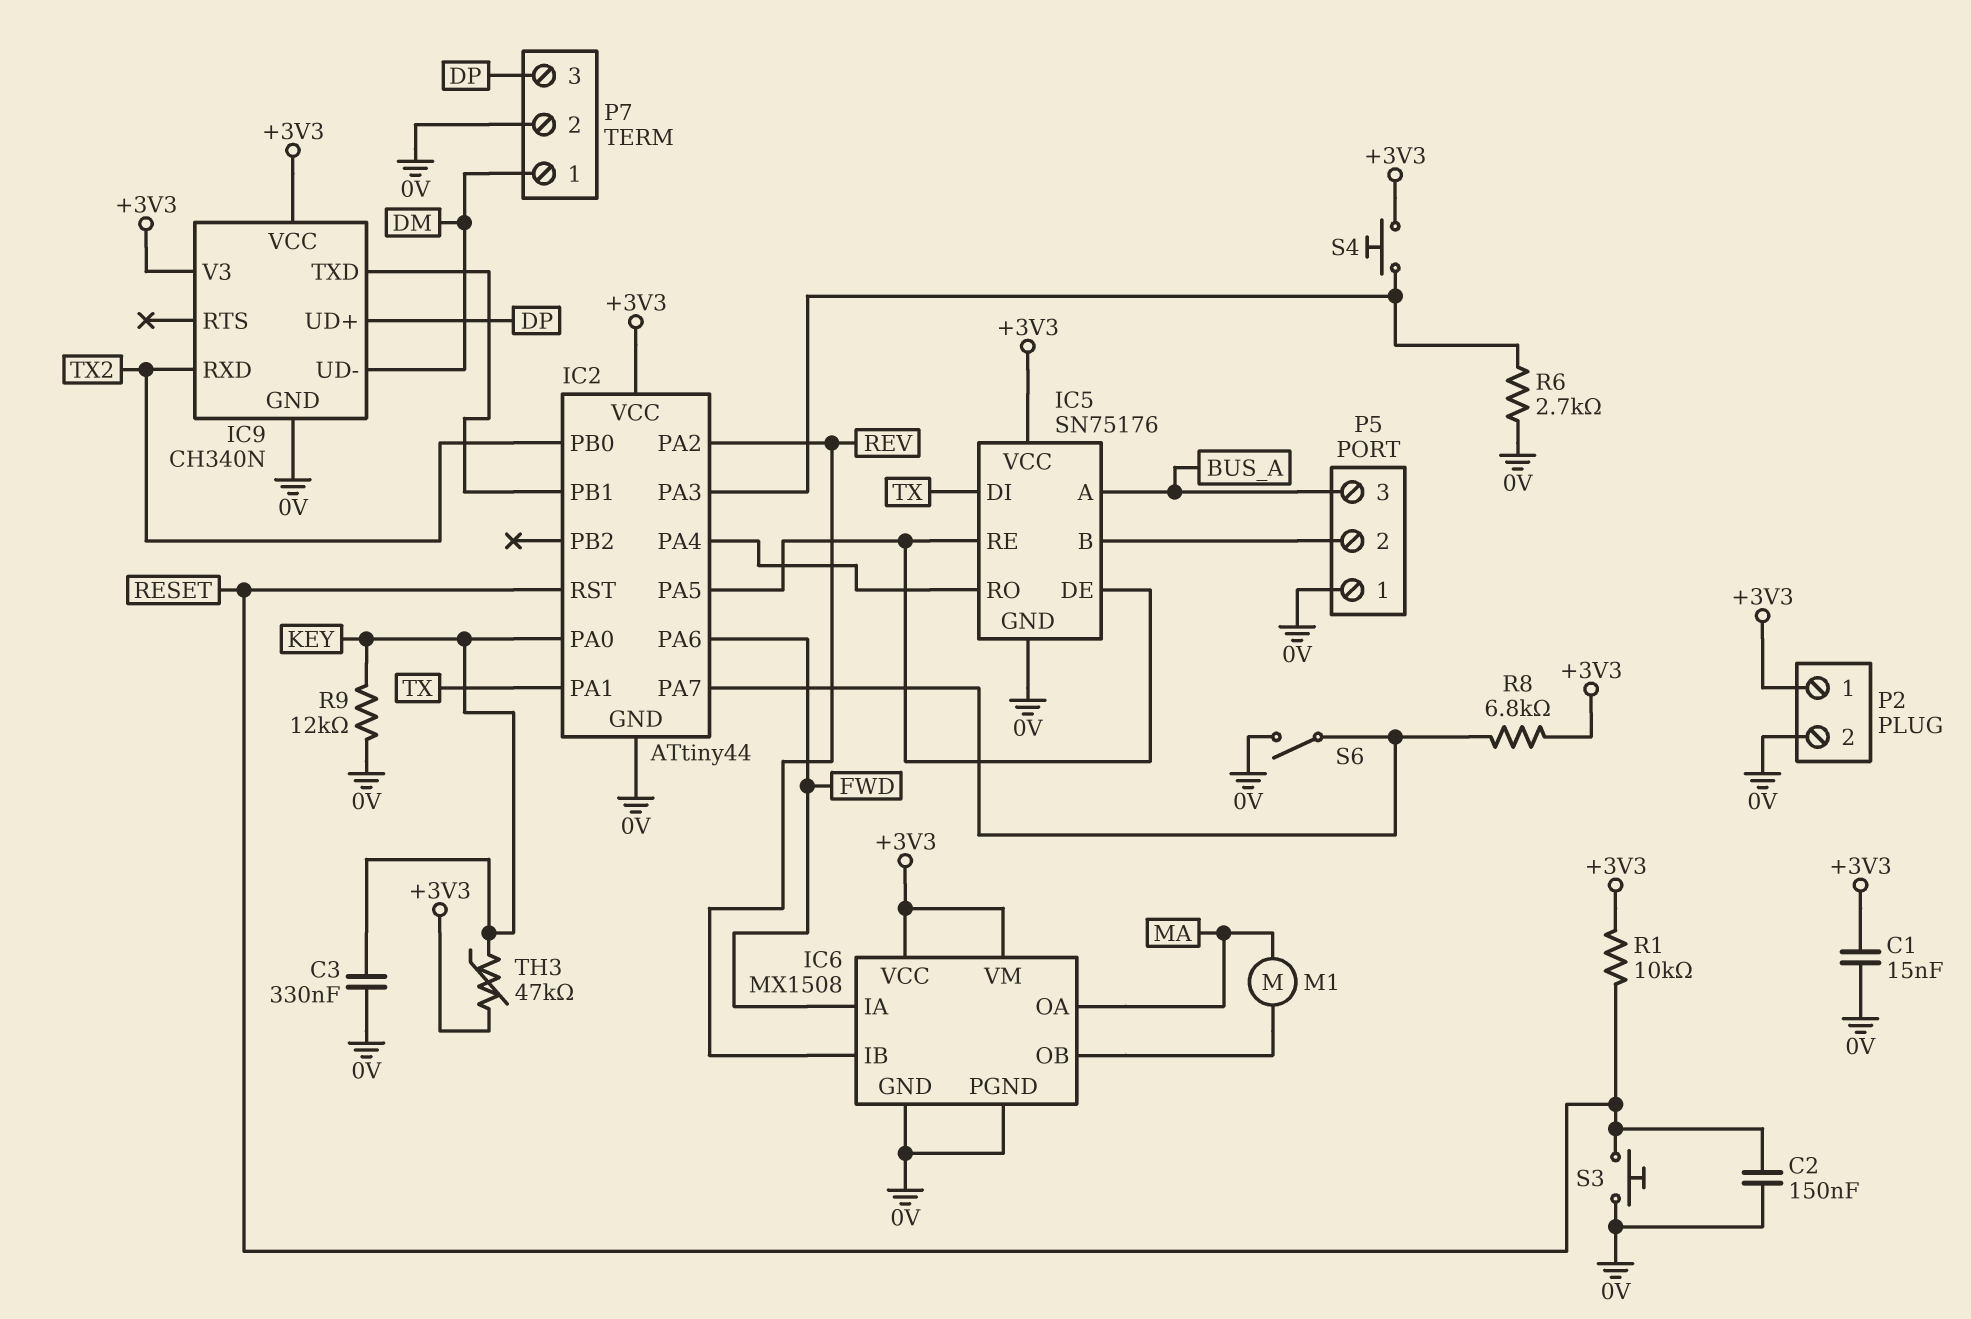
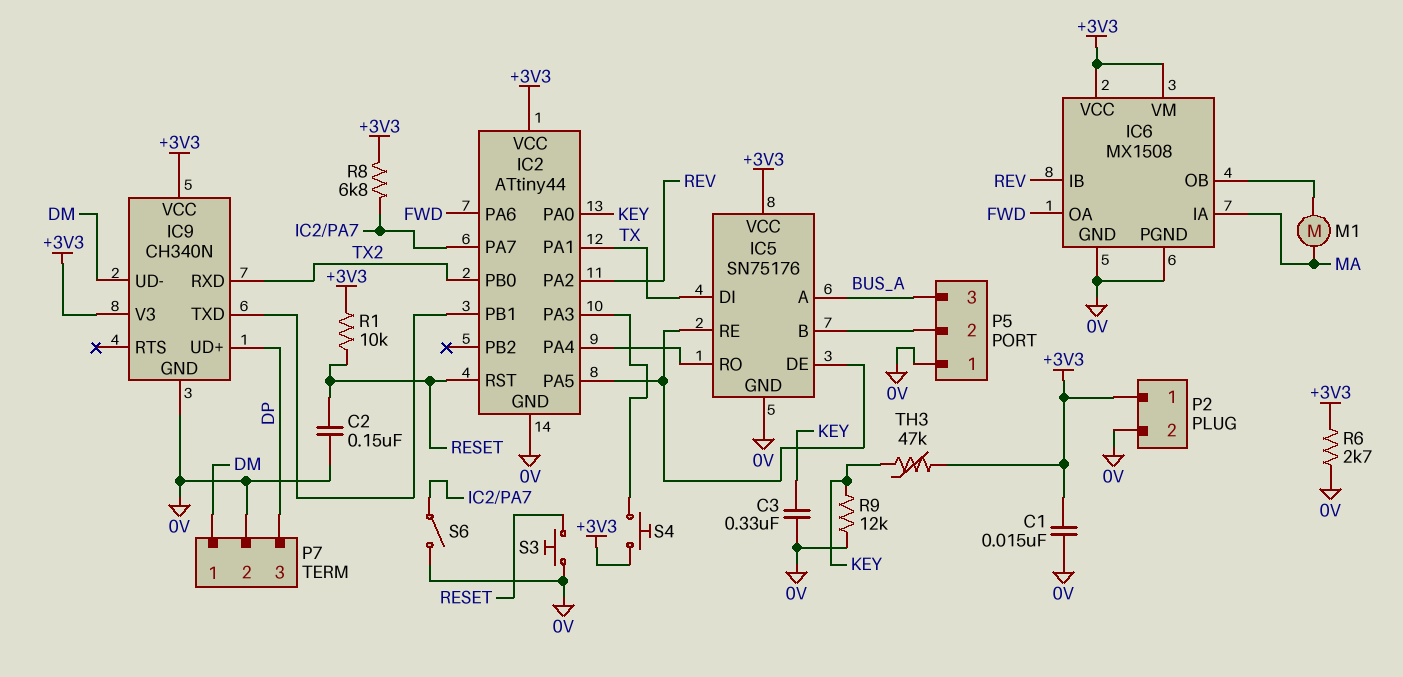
IC6 pin IA: FWD -> MA
IC6 pin OA: MA -> FWD
R6: 2.7k (0V, IC2/PA3) -> 2.7k (+3V3, 0V)

